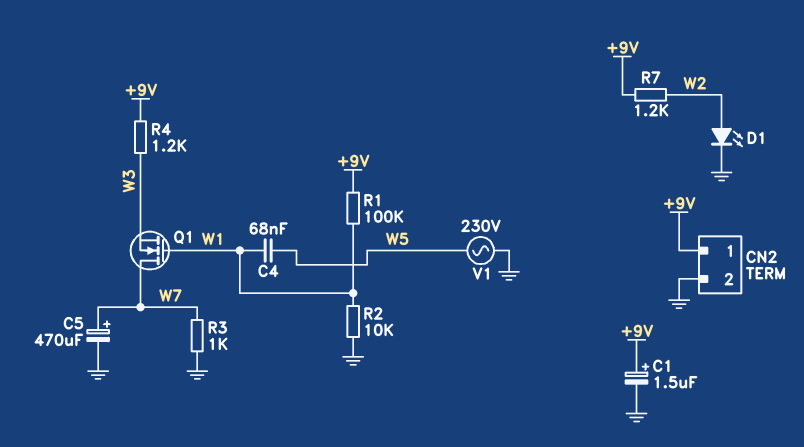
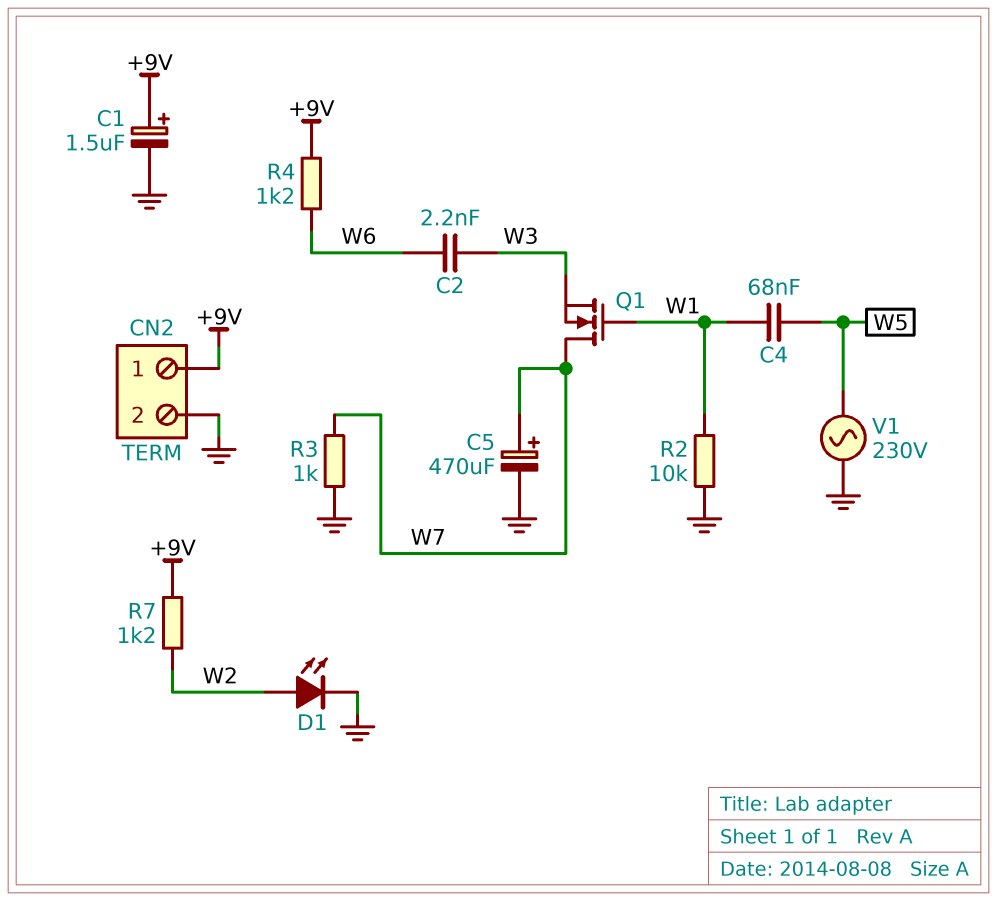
C2: none -> 2.2nF (W3, W6)
R1: 100k (+9V, W1) -> none
R4: 1.2k (+9V, W3) -> 1.2k (+9V, W6)

